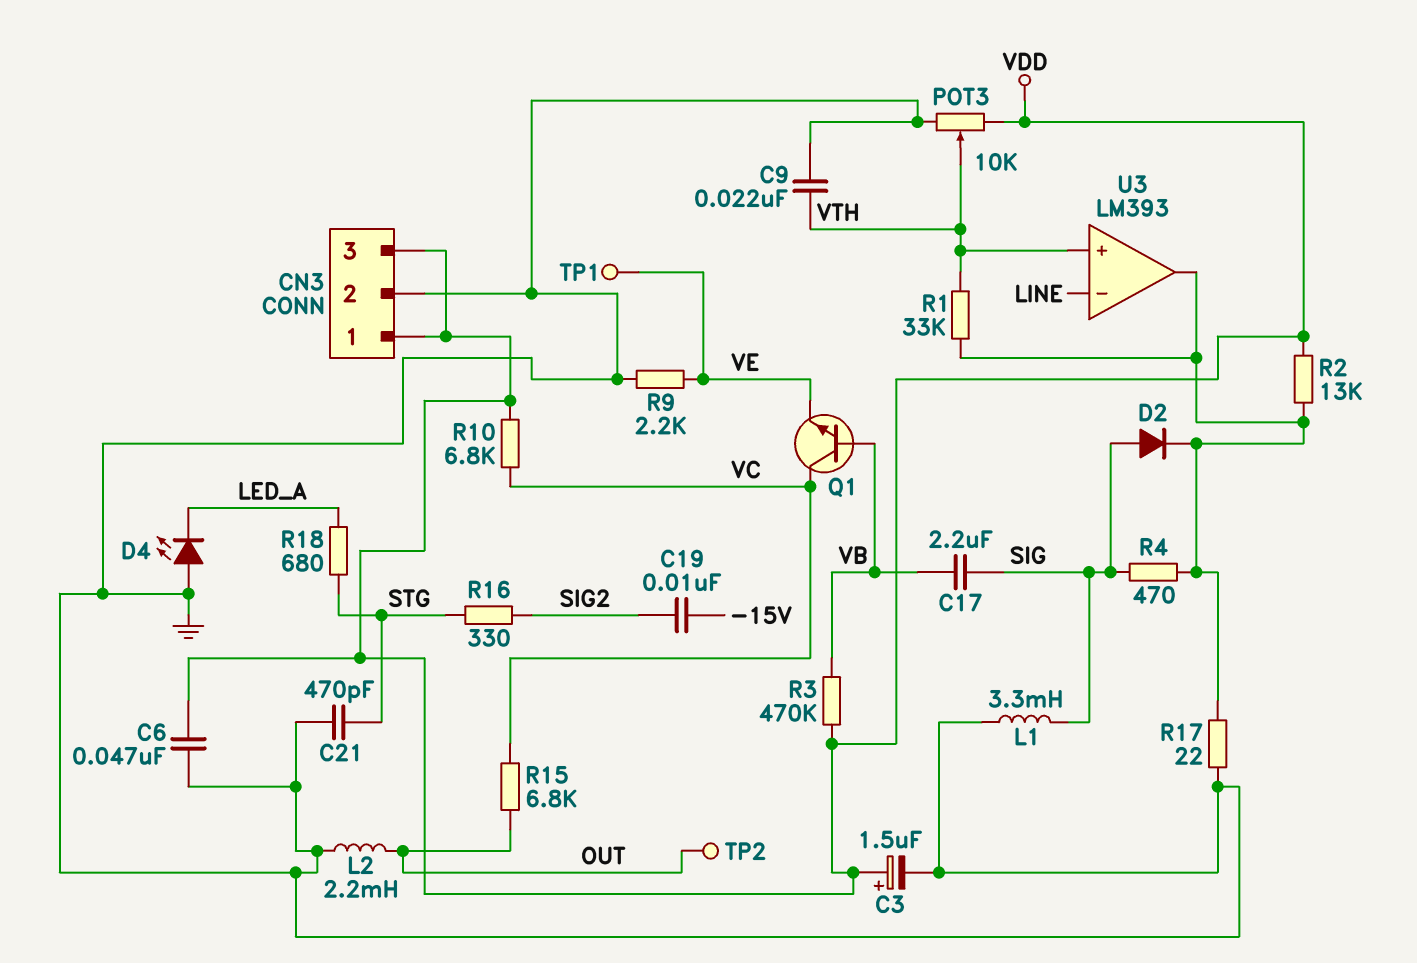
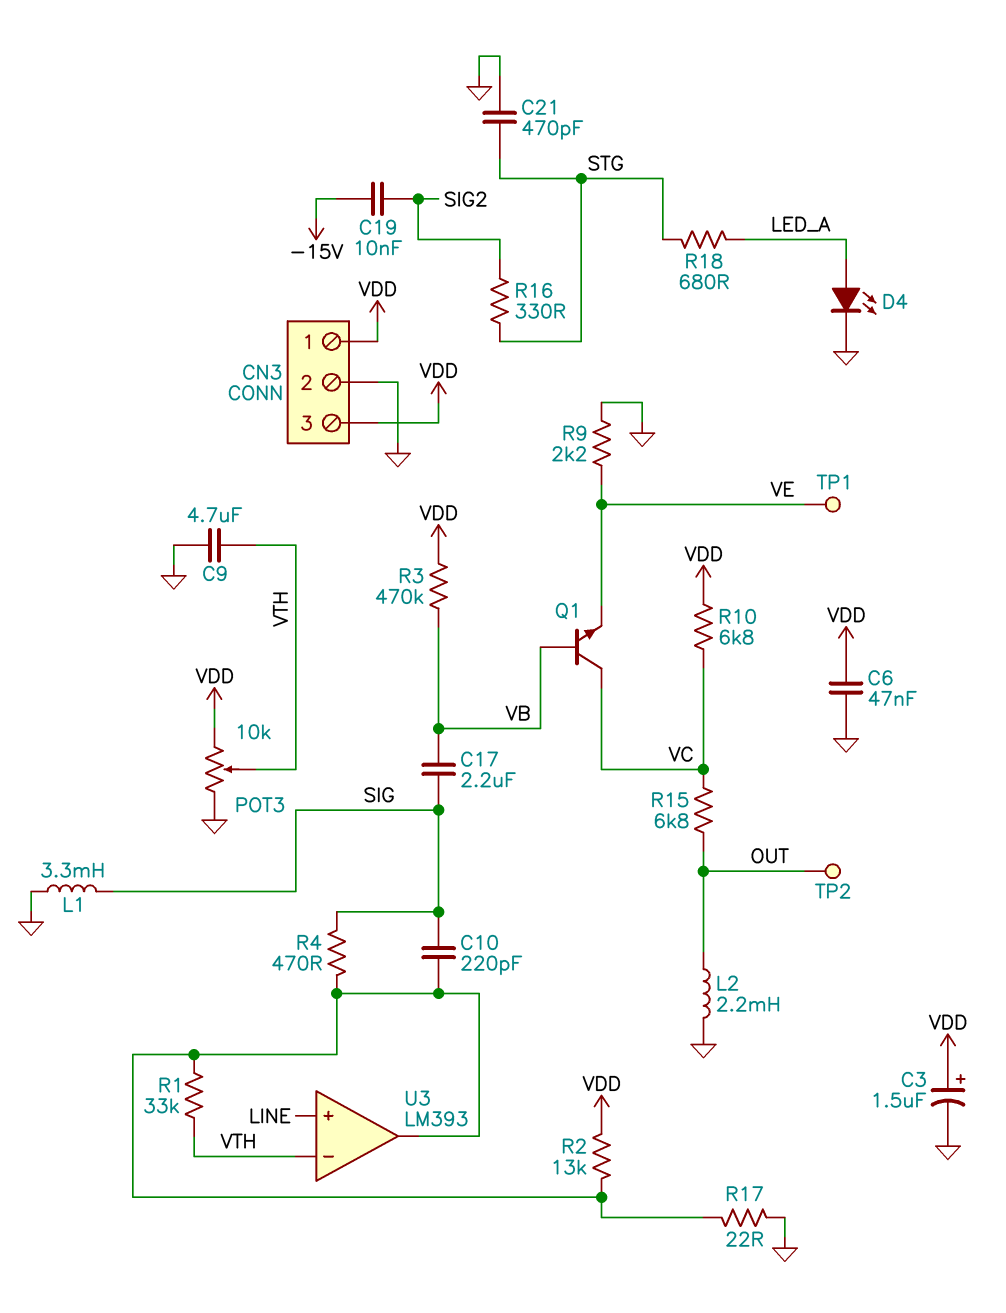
C9: 22nF (GND, VTH) -> 4.7uF (GND, VTH)
C10: none -> 220pF (SIG, U3/out)
D2: diode (A SIG, K U3/out) -> none
D4: LED (A GND, K LED_A) -> LED (A LED_A, K GND)
U3 pin in+: VTH -> LINE
U3 pin in-: LINE -> VTH

